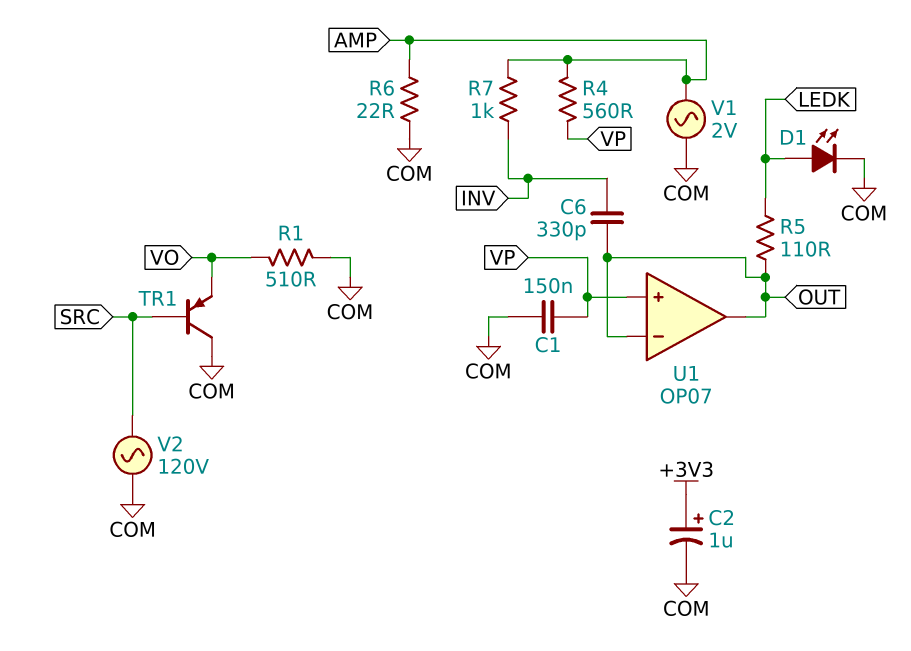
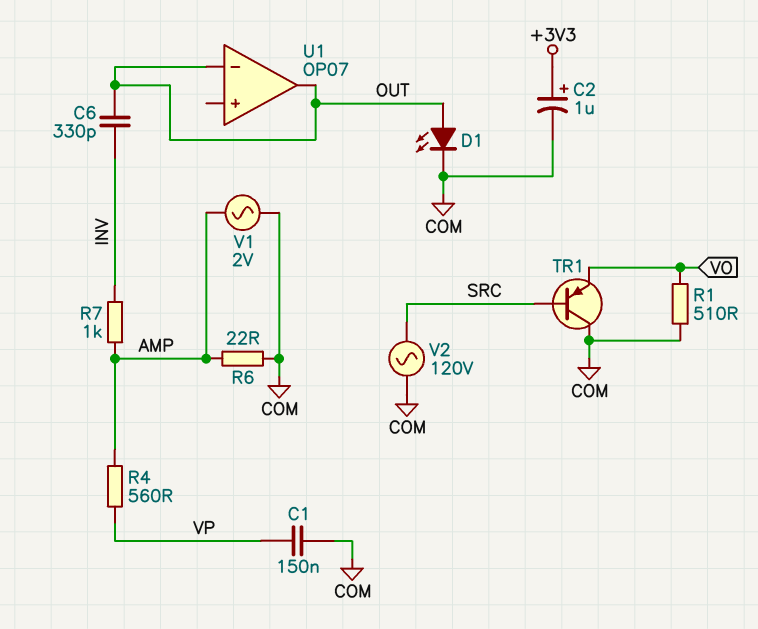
D1: LED (A LEDK, K COM) -> LED (A OUT, K COM)
R5: 110 (LEDK, OUT) -> none
U1 pin in+: VP -> none

